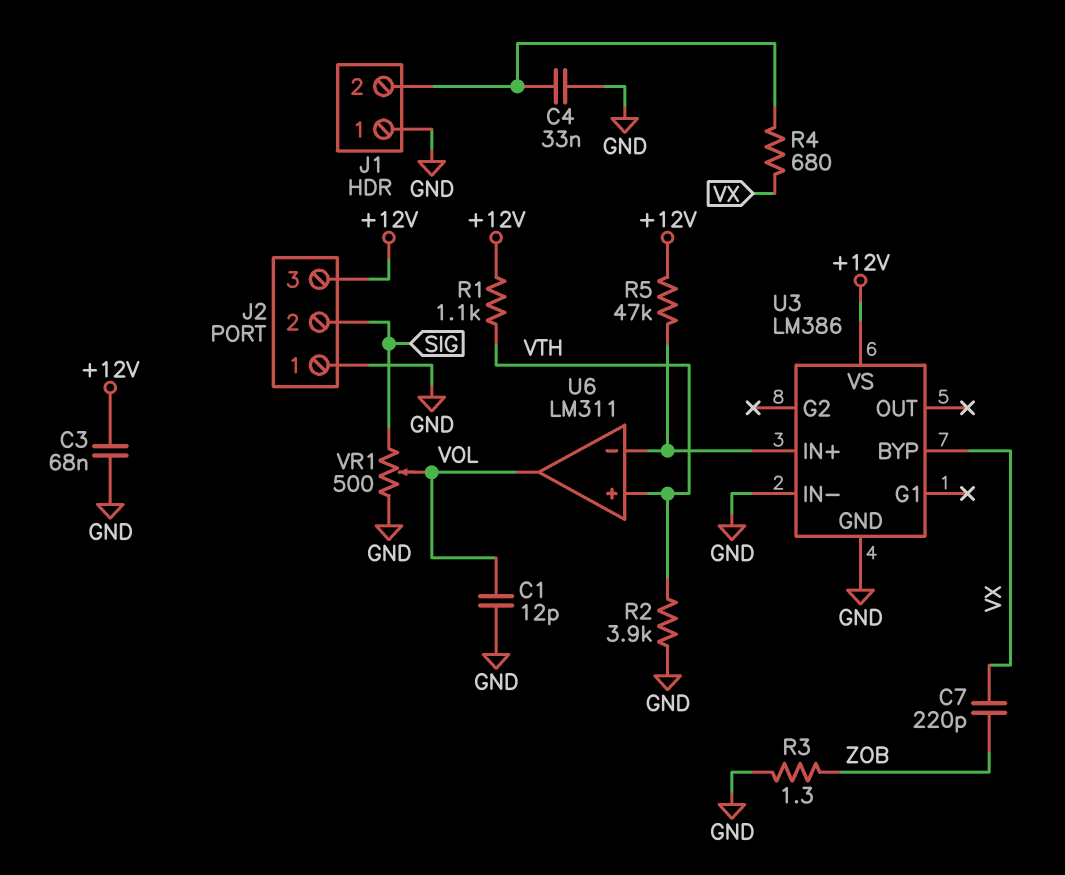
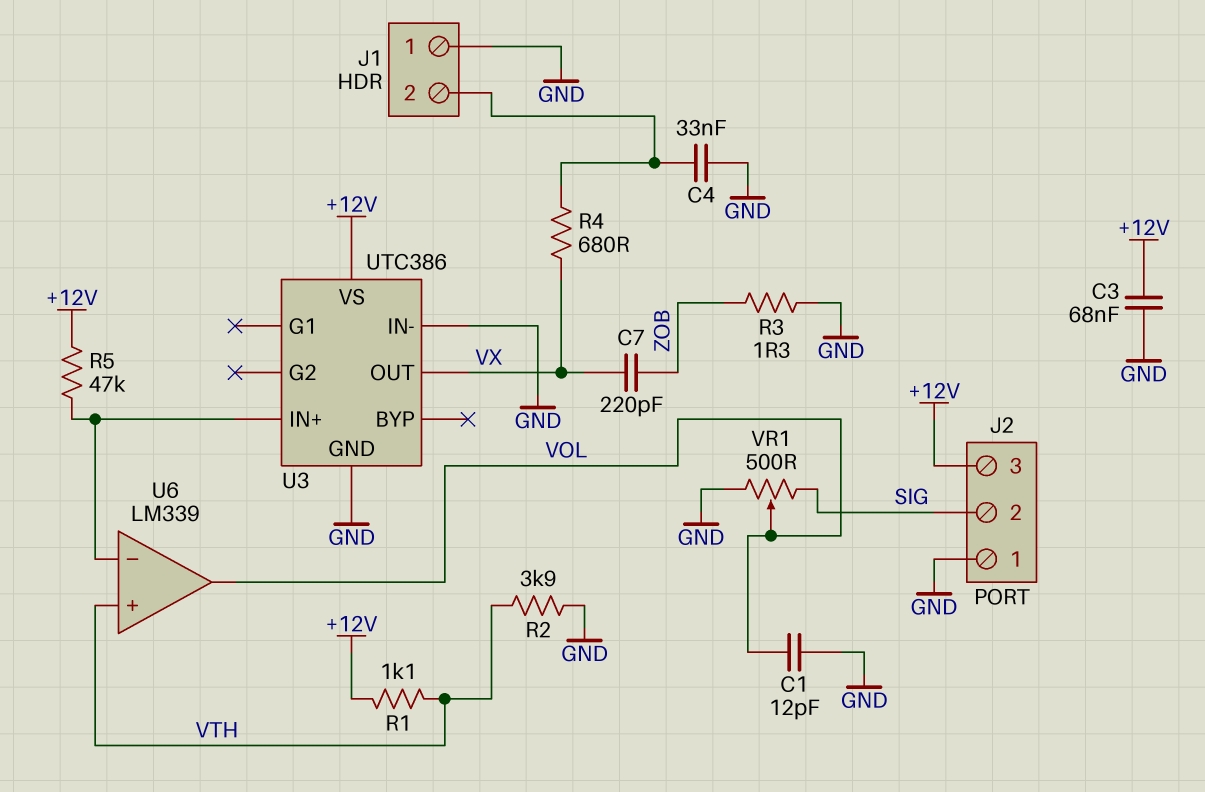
U3: LM386 -> UTC386
U3 pin BYP: VX -> none
U3 pin OUT: none -> VX
U6: LM311 -> LM339

